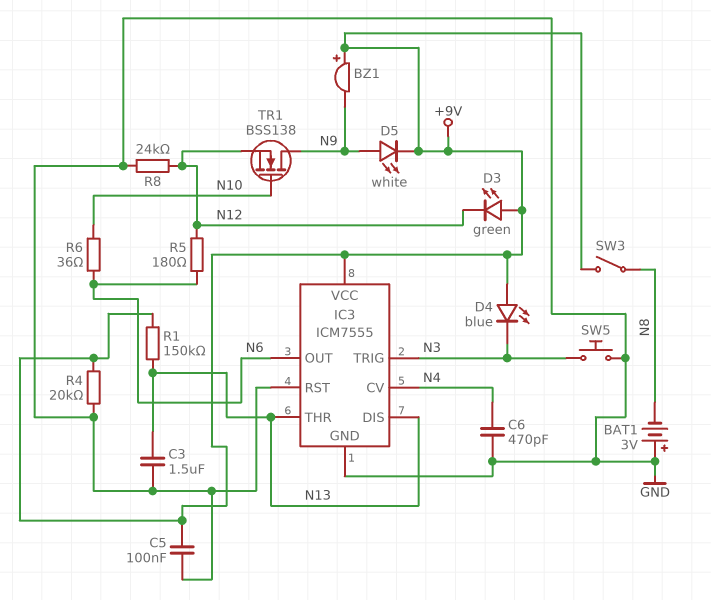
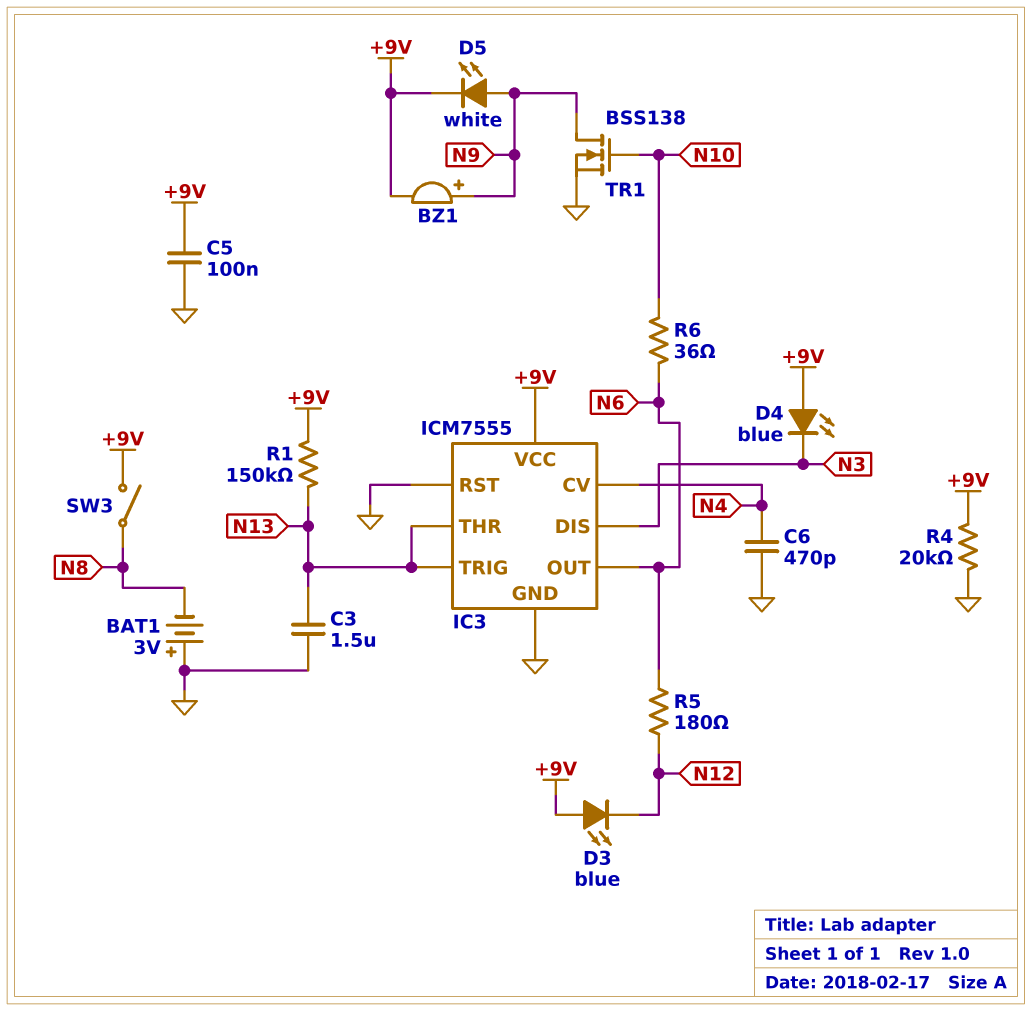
BZ1: buzzer (plus +9V, minus N9) -> buzzer (plus N9, minus +9V)
D3: LED green (A +9V, K N12) -> LED blue (A +9V, K N12)
IC3 pin DIS: N13 -> N3
IC3 pin TRIG: N3 -> N13
R8: 24k (GND, N12) -> none
SW5: button (GND, N3) -> none
TR1: NMOS BSS138 (G N10, D N9, S N12) -> NMOS BSS138 (G N10, D N9, S GND)

